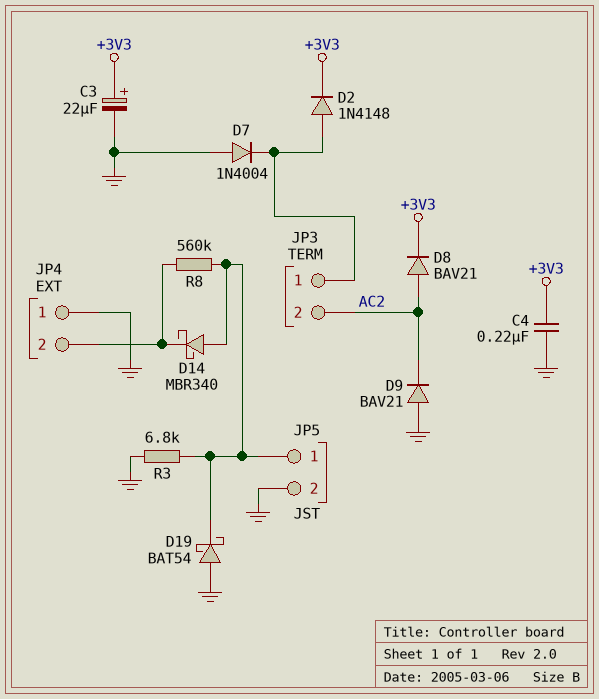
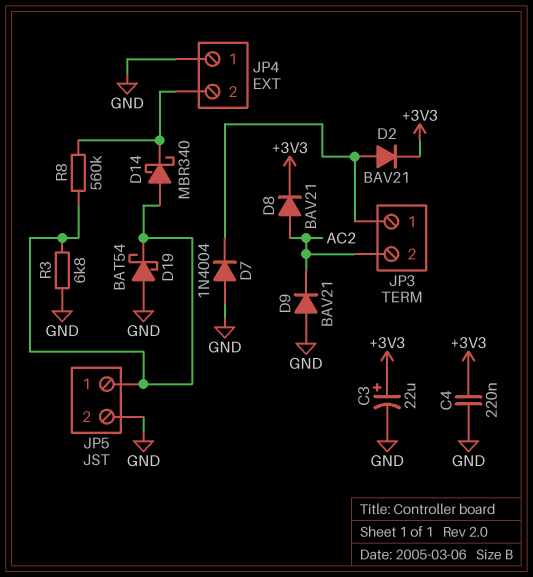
D2: diode 1N4148 (A JP3/1, K +3V3) -> diode BAV21 (A JP3/1, K +3V3)

